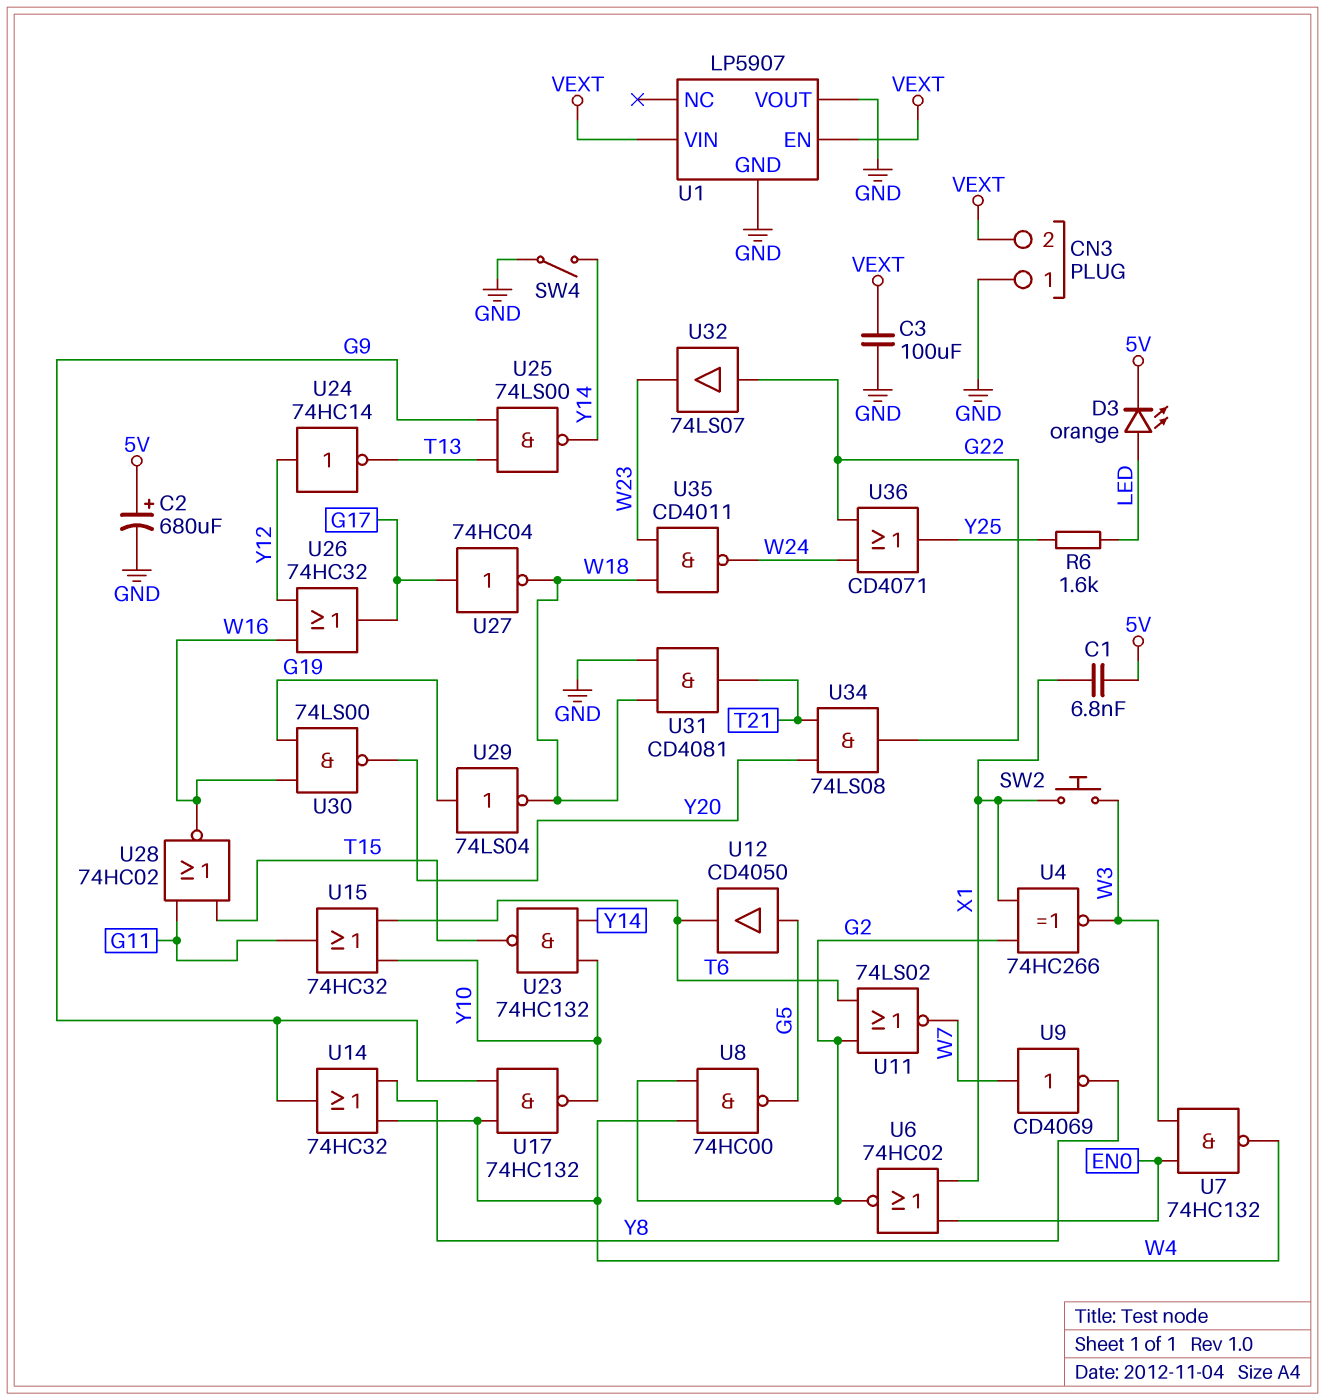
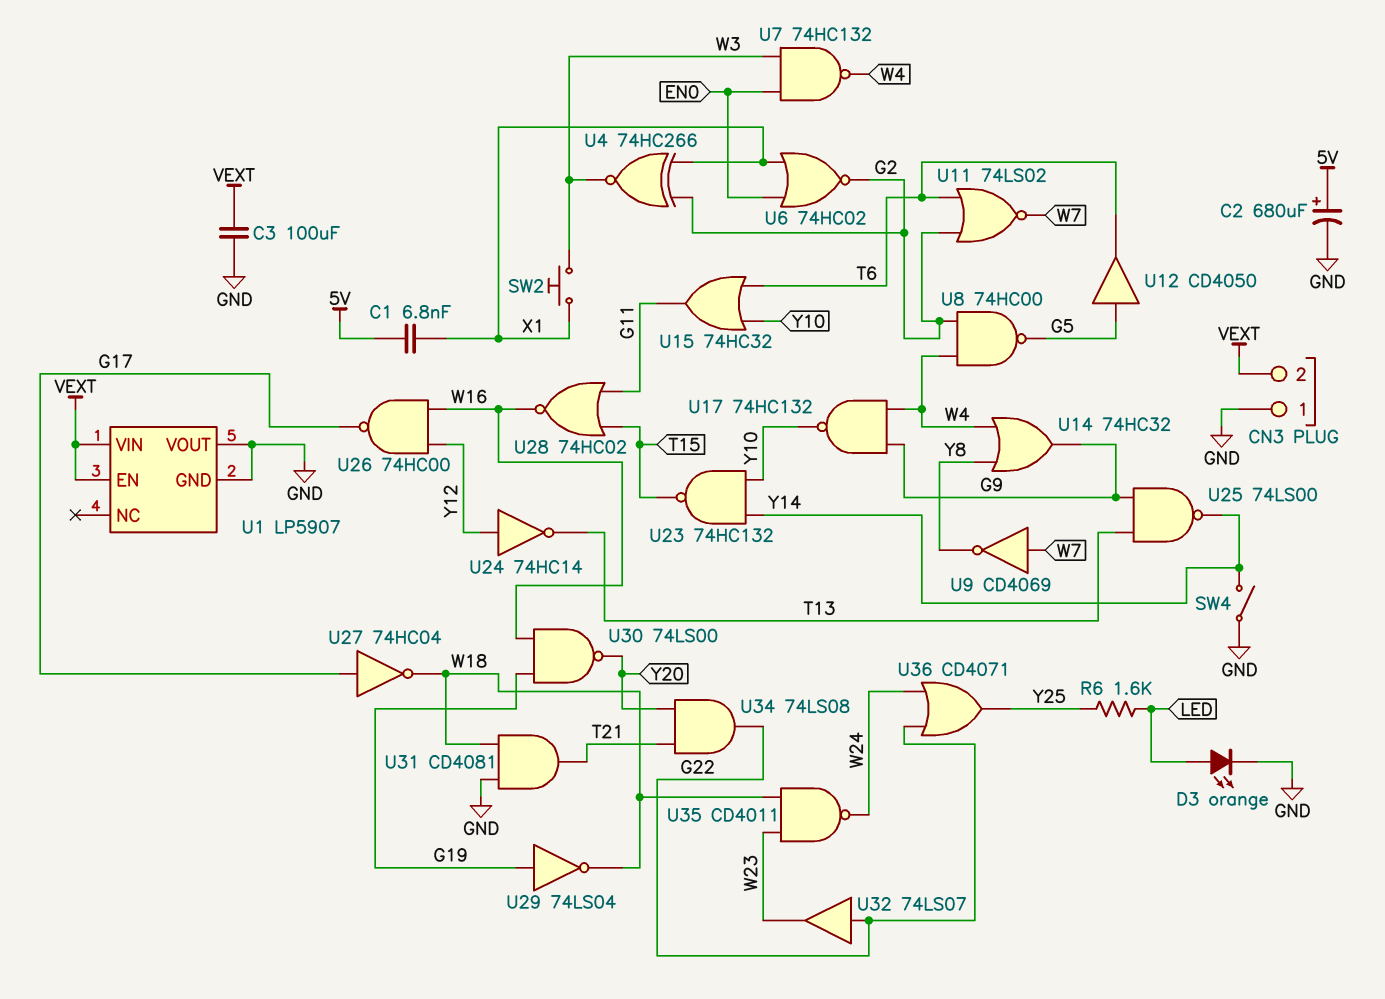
D3: LED orange (A LED, K 5V) -> LED orange (A LED, K GND)
U26: OR 74HC32 (in W16, in Y12, out G17) -> NAND 74HC00 (in W16, in Y12, out G17)

